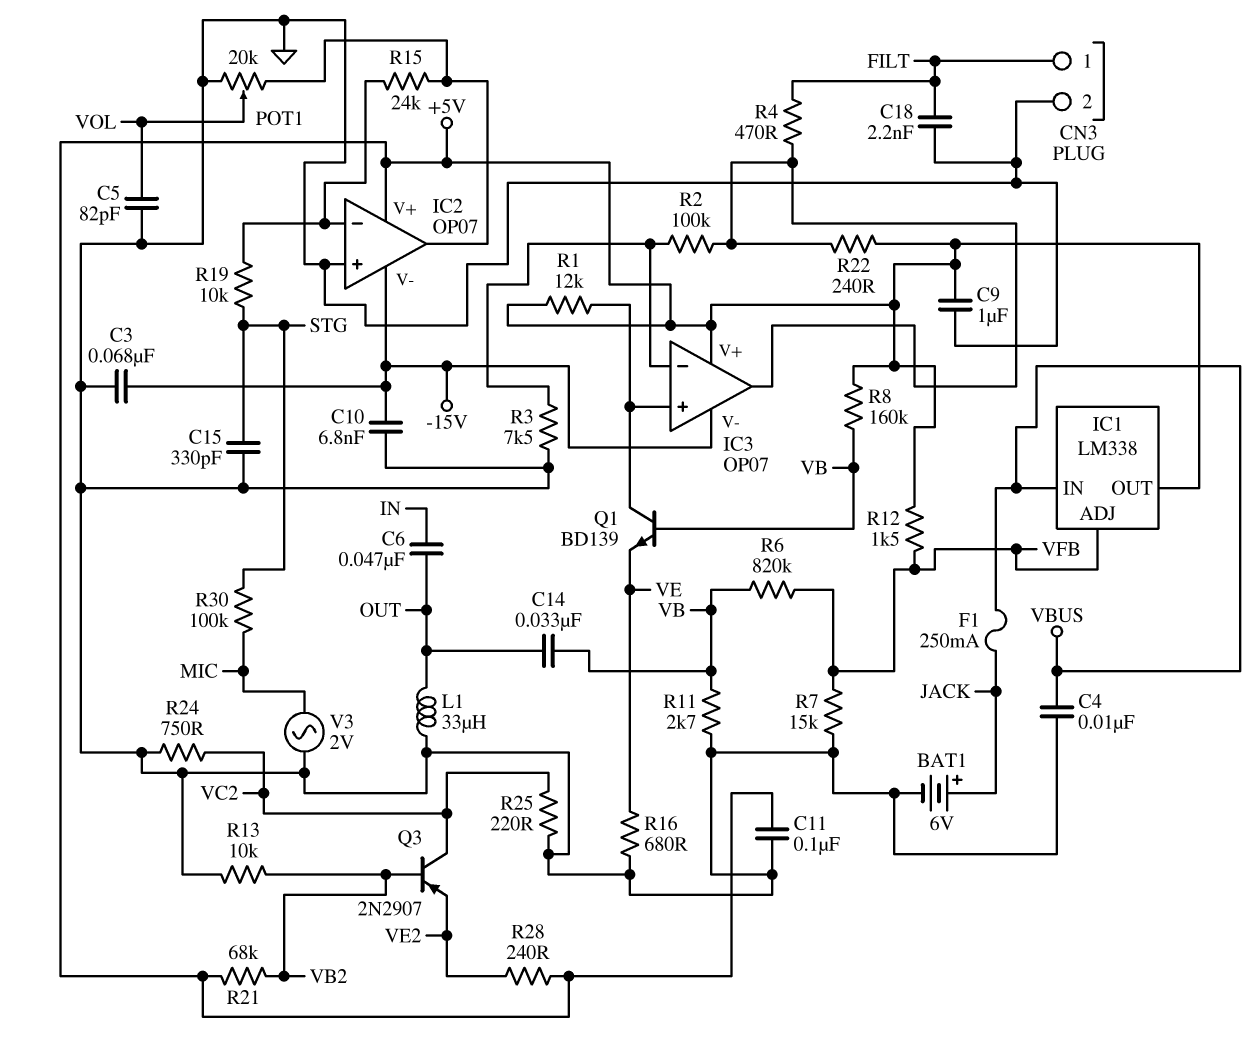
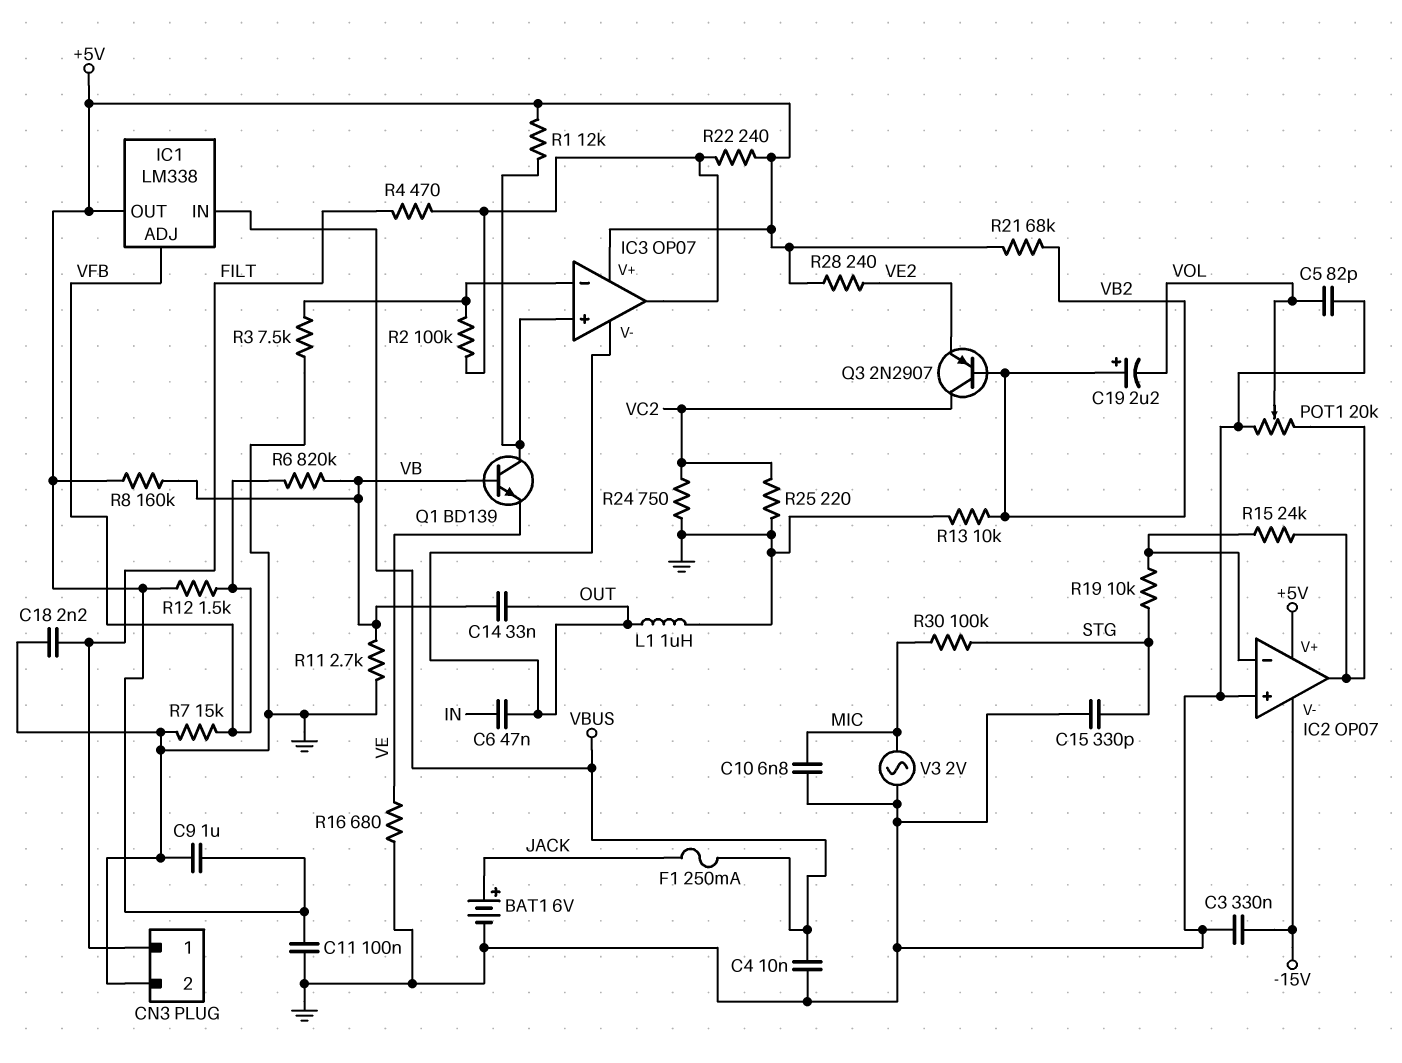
C3: 68nF (-15V, GND) -> 330nF (-15V, GND)
C10: 6.8nF (-15V, GND) -> 6.8nF (GND, MIC)
C19: none -> 2.2uF (plus VB2, minus VOL)
IC3 pin V-: -15V -> OUT
L1: 33uH (GND, OUT) -> 1uH (GND, OUT)

